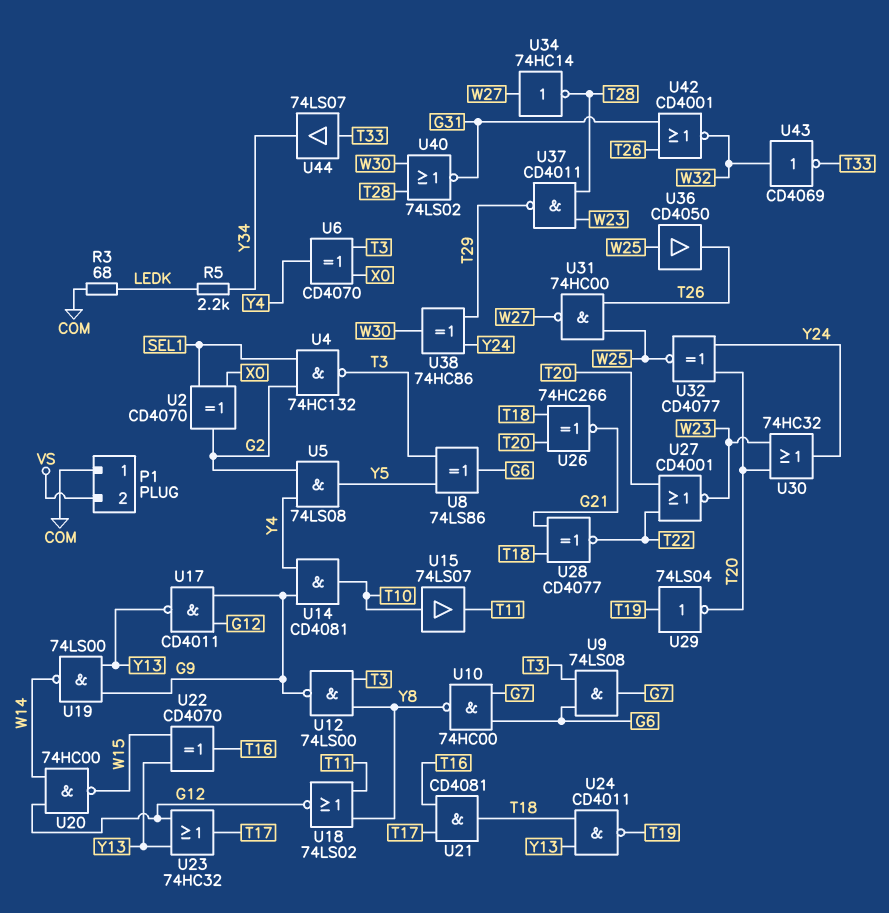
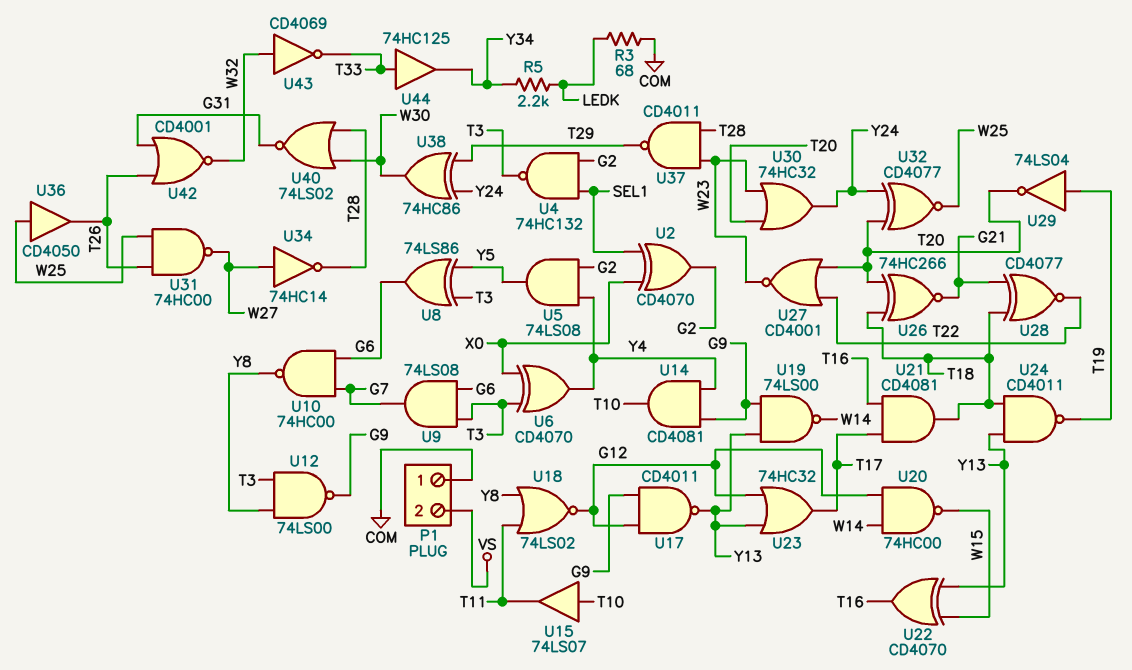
U44: buffer 74LS07 (in T33, out Y34) -> buffer 74HC125 (in T33, out Y34)

